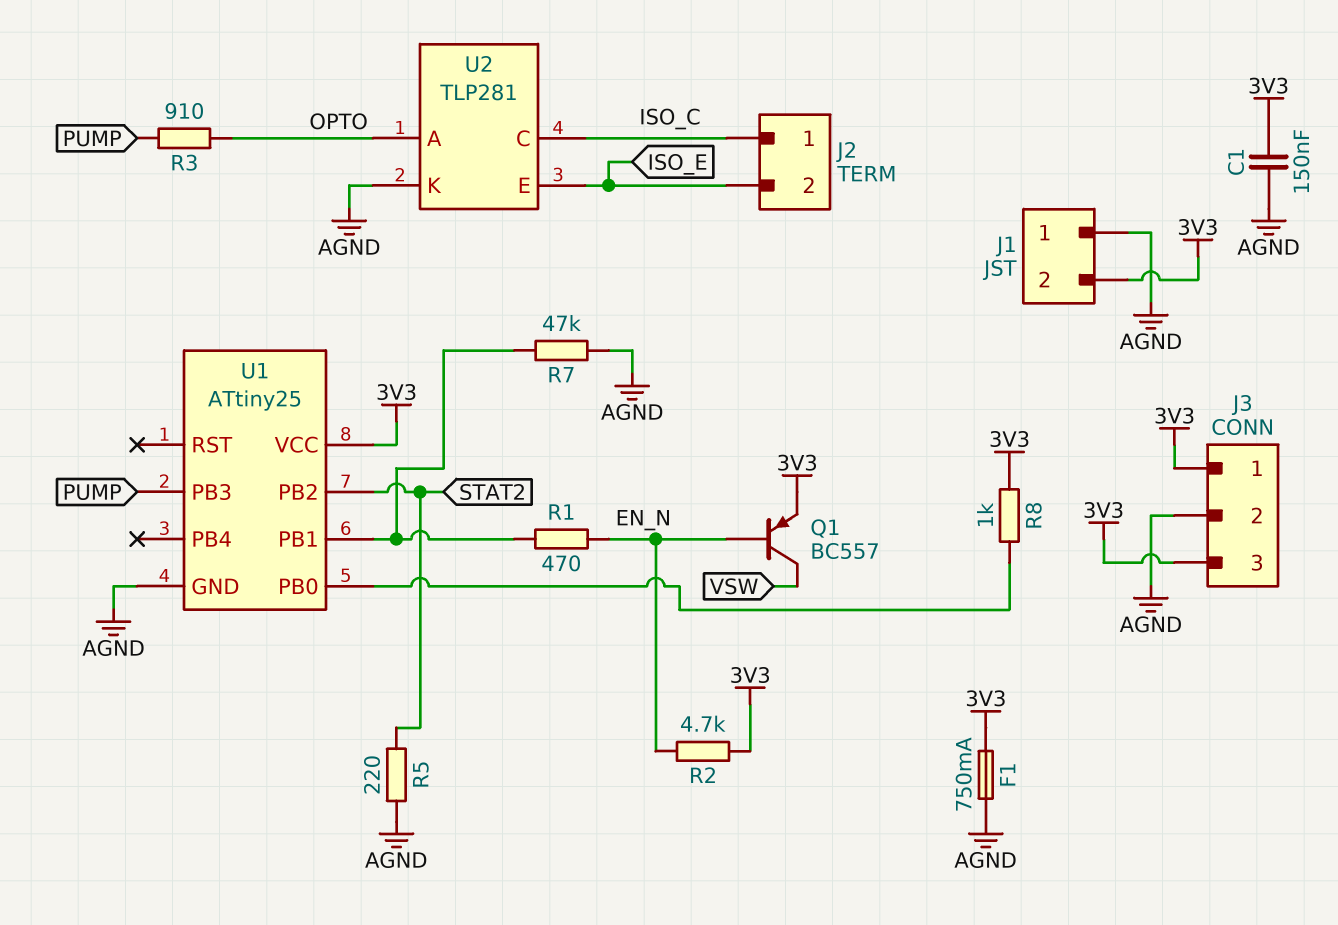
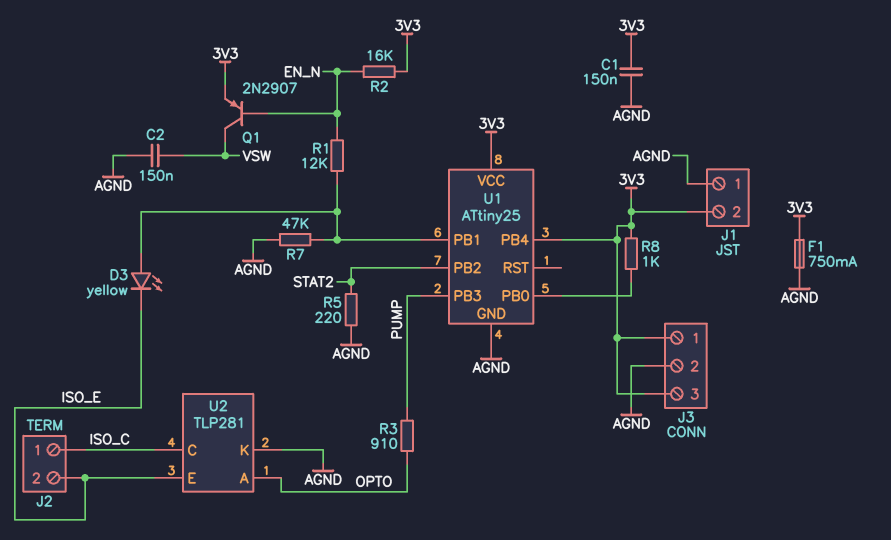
C2: none -> 150nF (AGND, VSW)
D3: none -> LED yellow (A U1/PB1, K ISO_E)
Q1: PNP BC557 (B EN_N, C VSW, E 3V3) -> PNP 2N2907 (B EN_N, C VSW, E 3V3)
R1: 470 (EN_N, U1/PB1) -> 12k (EN_N, U1/PB1)
R2: 4.7k (3V3, EN_N) -> 16k (3V3, EN_N)
U1 pin PB4: none -> 3V3

